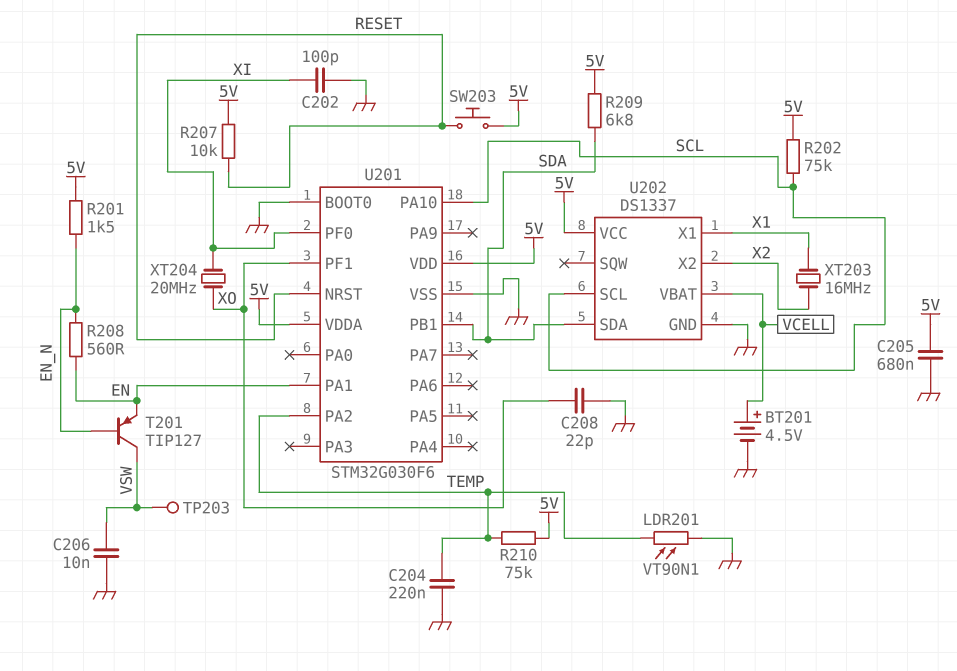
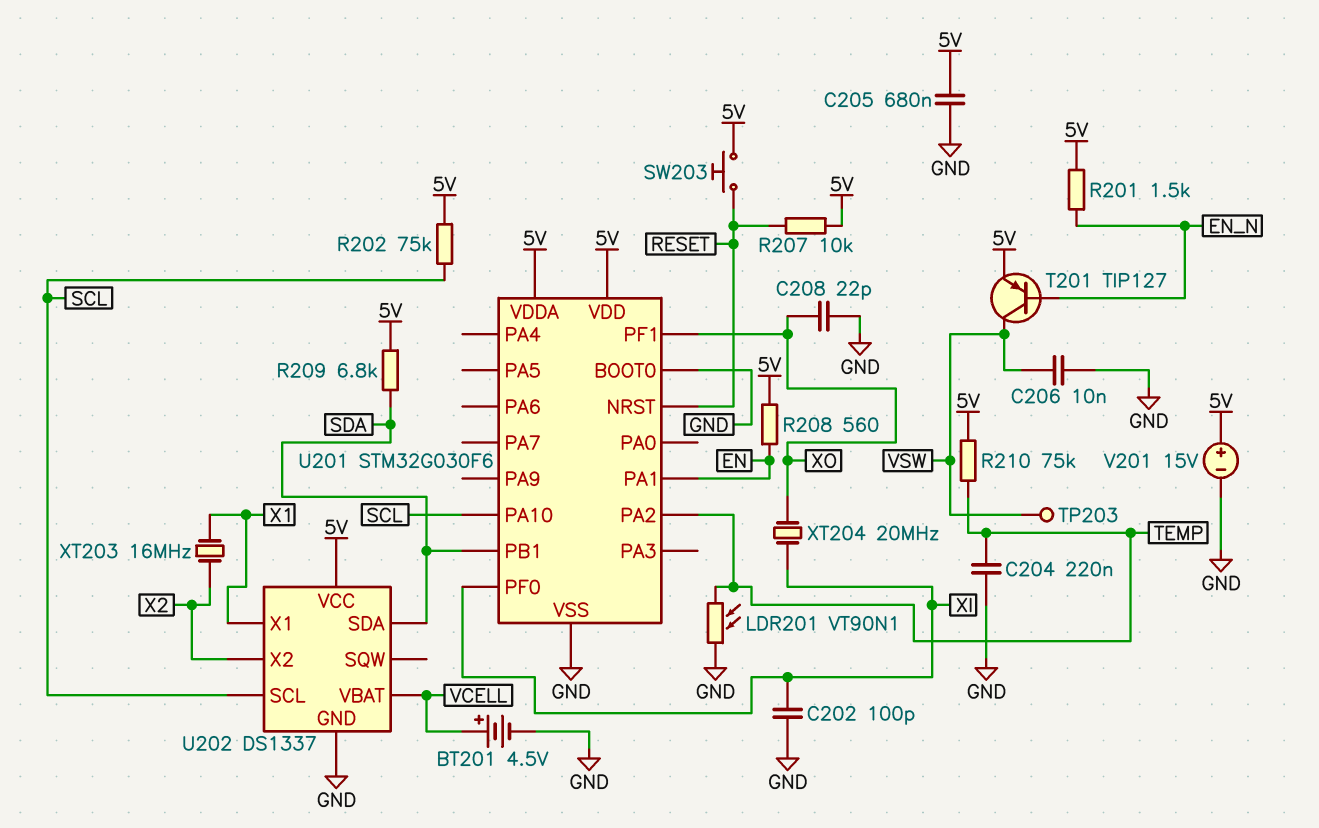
R208: 560 (EN, EN_N) -> 560 (5V, EN)
T201: PNP TIP127 (B EN_N, C VSW, E EN) -> PNP TIP127 (B EN_N, C VSW, E 5V)
V201: none -> 15V (plus 5V, minus GND)

